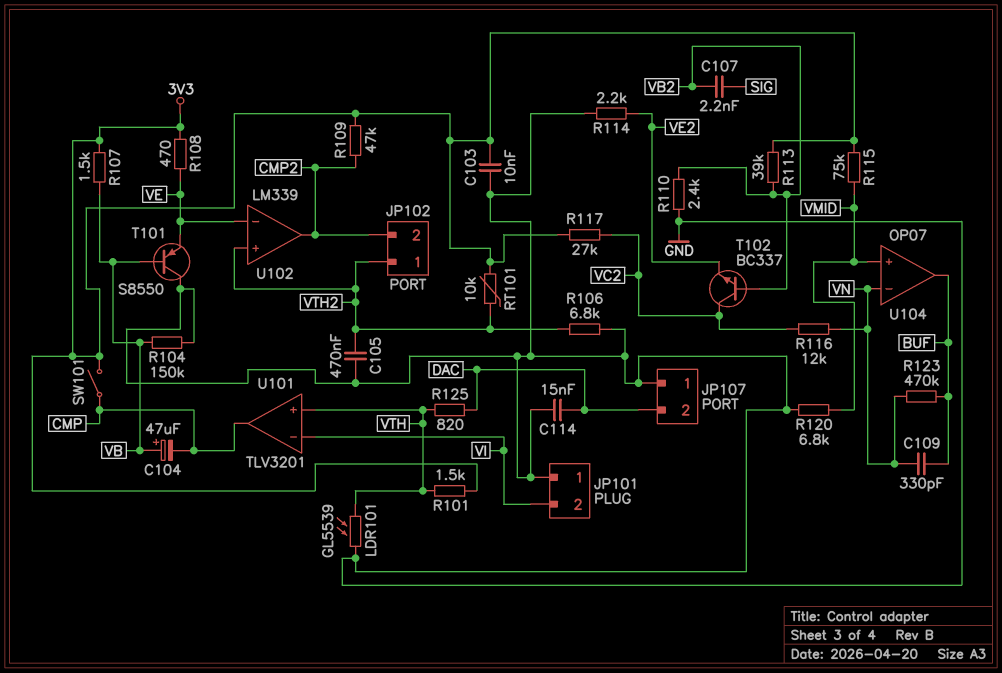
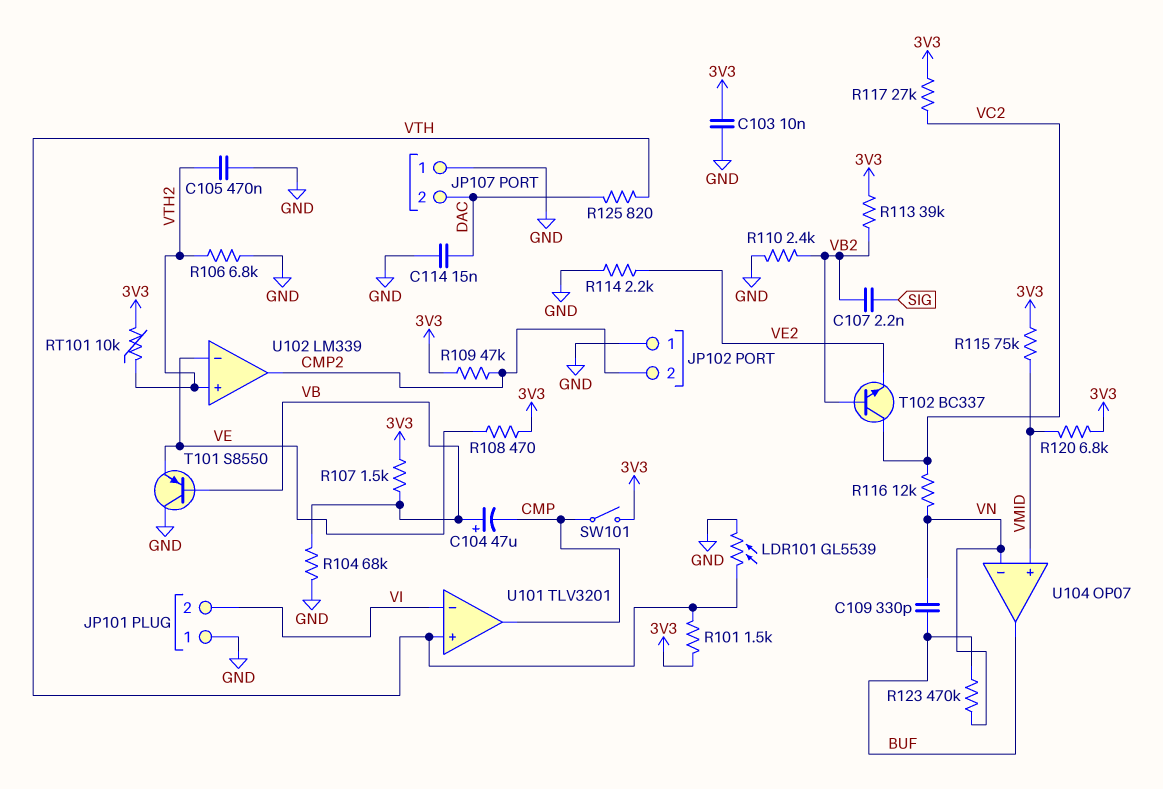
JP102 pin 1: VTH2 -> GND
R104: 150k (GND, VB) -> 68k (GND, VB)
R120: 6.8k (GND, VMID) -> 6.8k (3V3, VMID)

